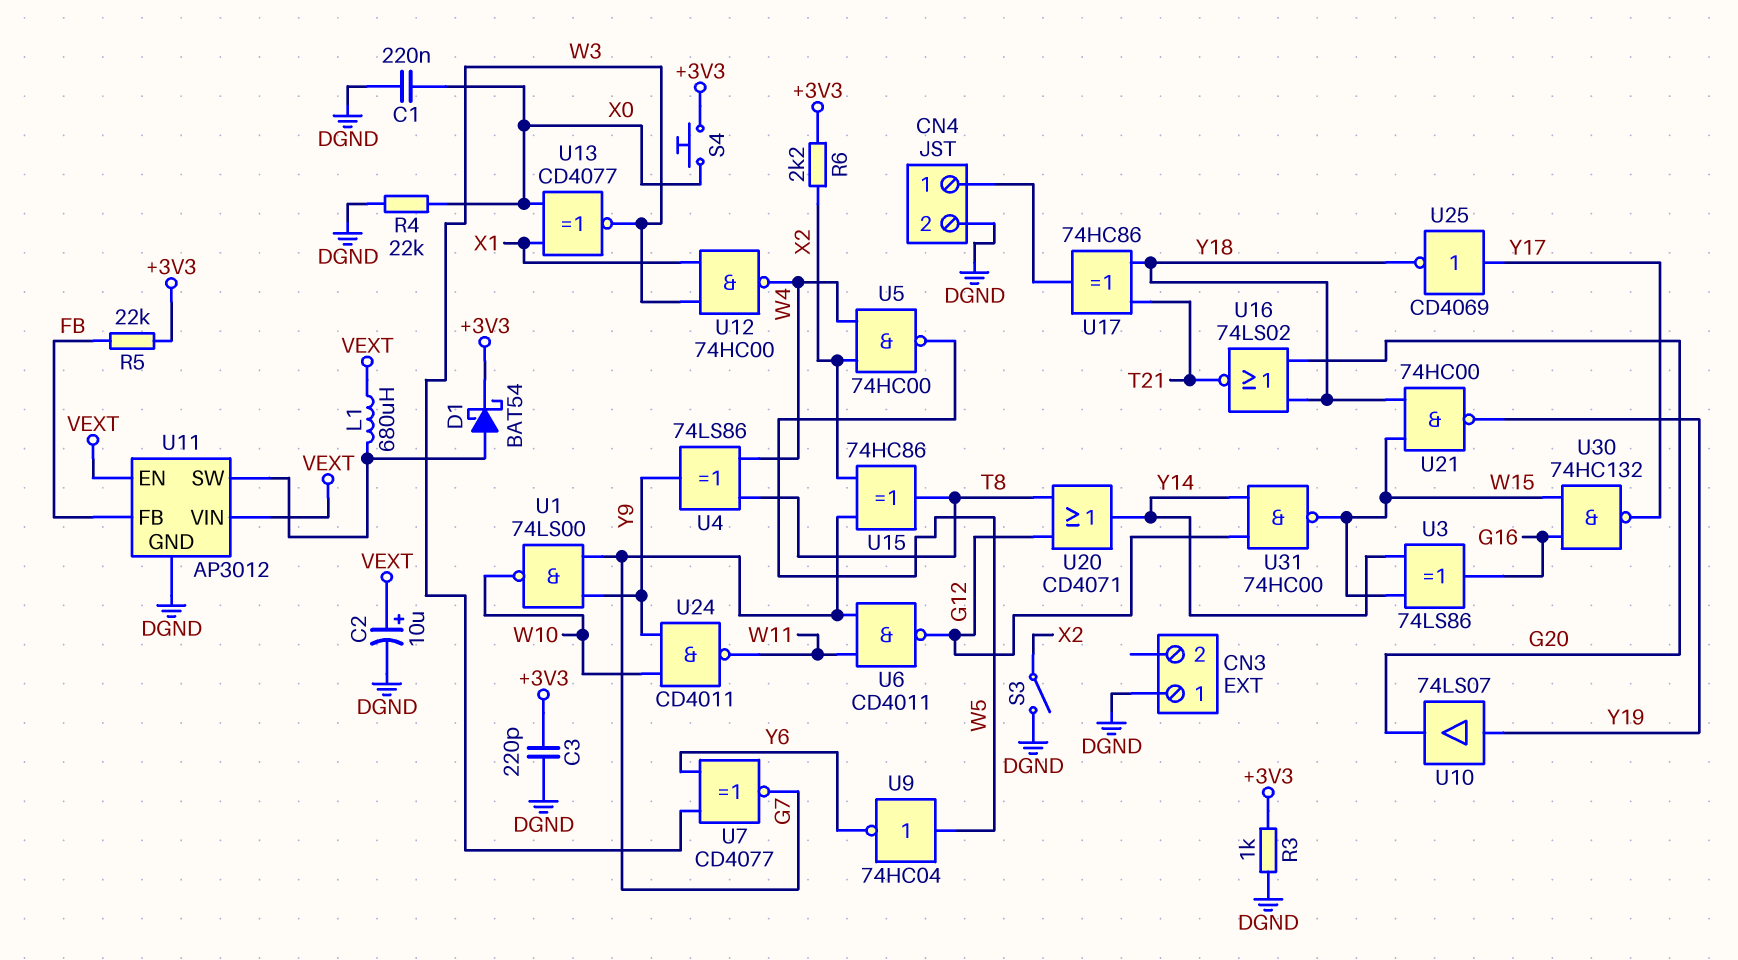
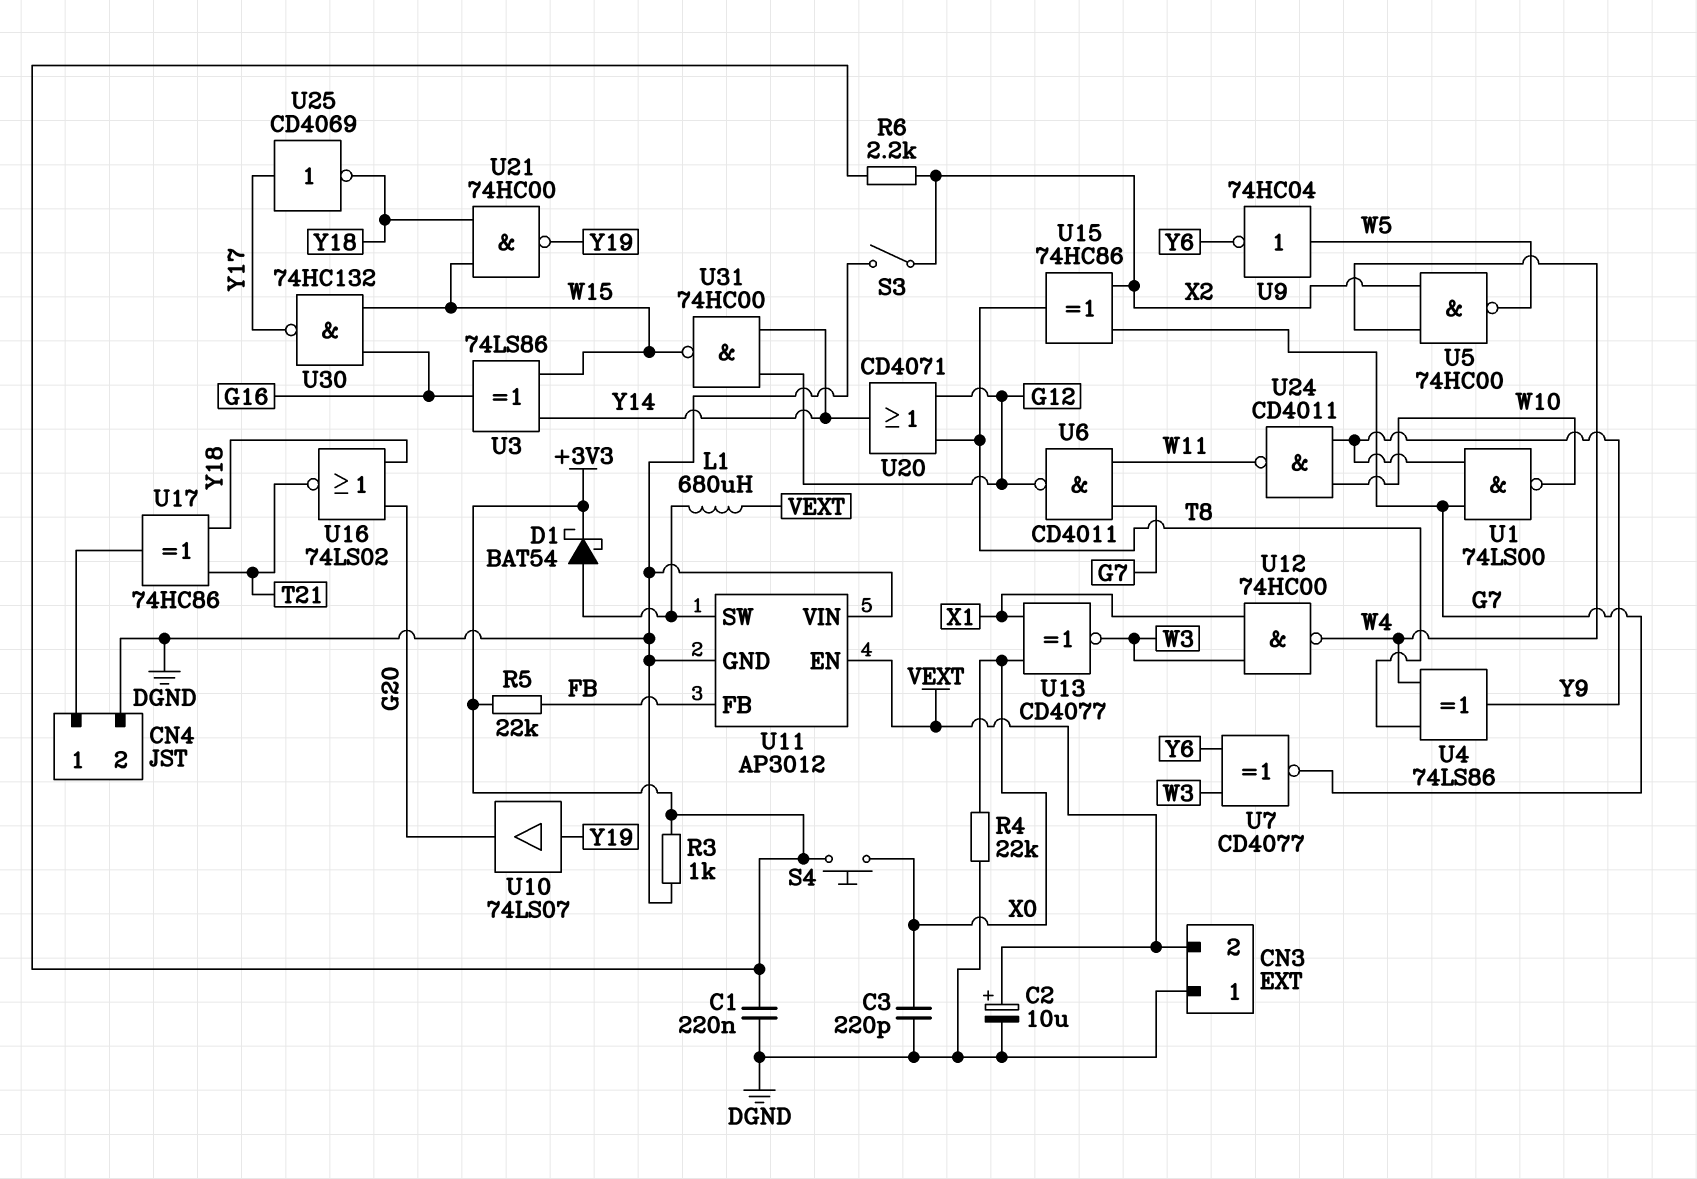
C1: 220nF (DGND, X0) -> 220nF (+3V3, DGND)
C3: 220pF (+3V3, DGND) -> 220pF (DGND, X0)
CN3 pin 2: none -> VEXT
U11 pin VIN: VEXT -> DGND

